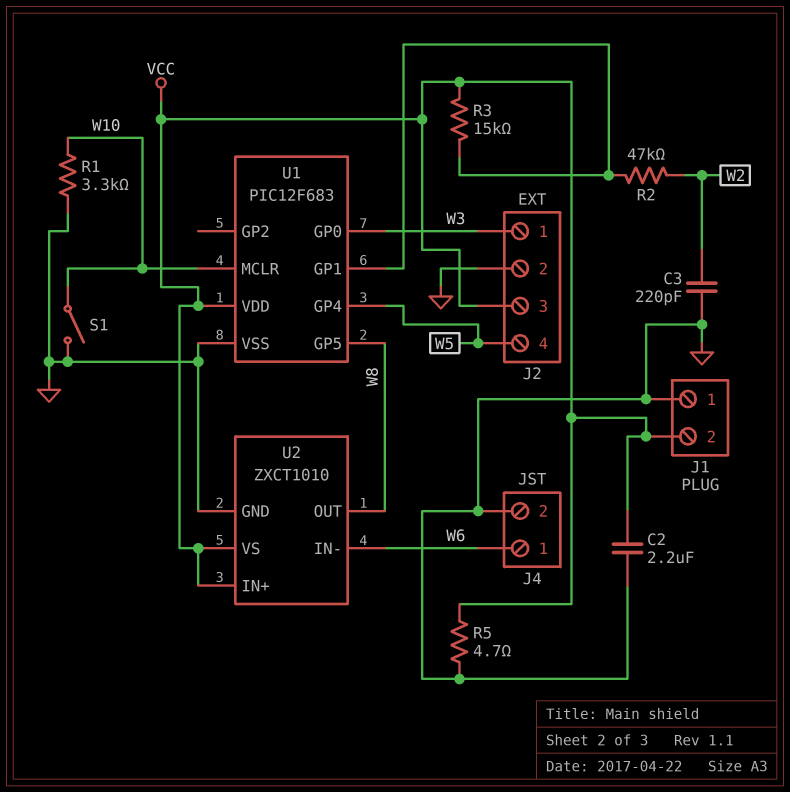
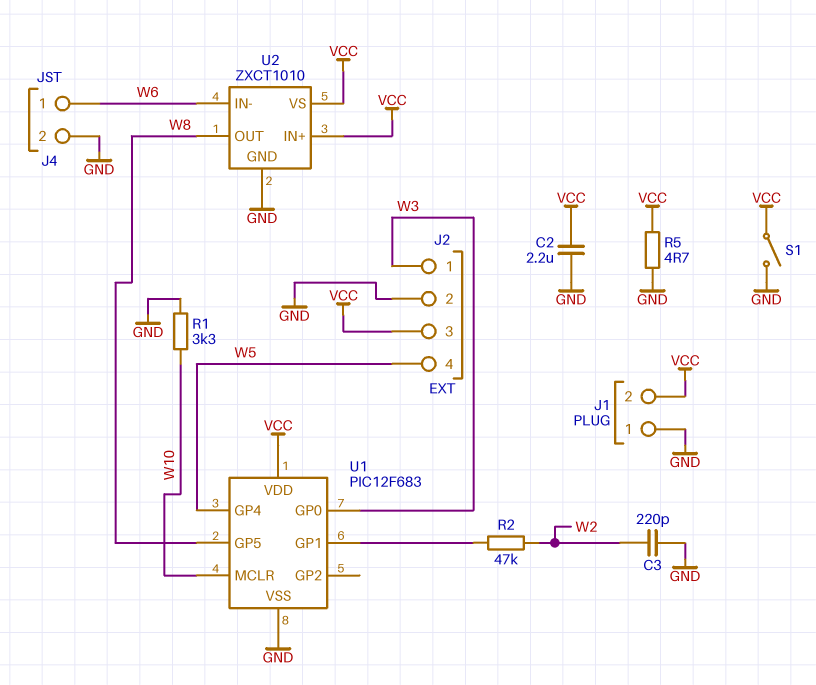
R3: 15k (U1/GP1, VCC) -> none
S1: switch (GND, W10) -> switch (GND, VCC)

